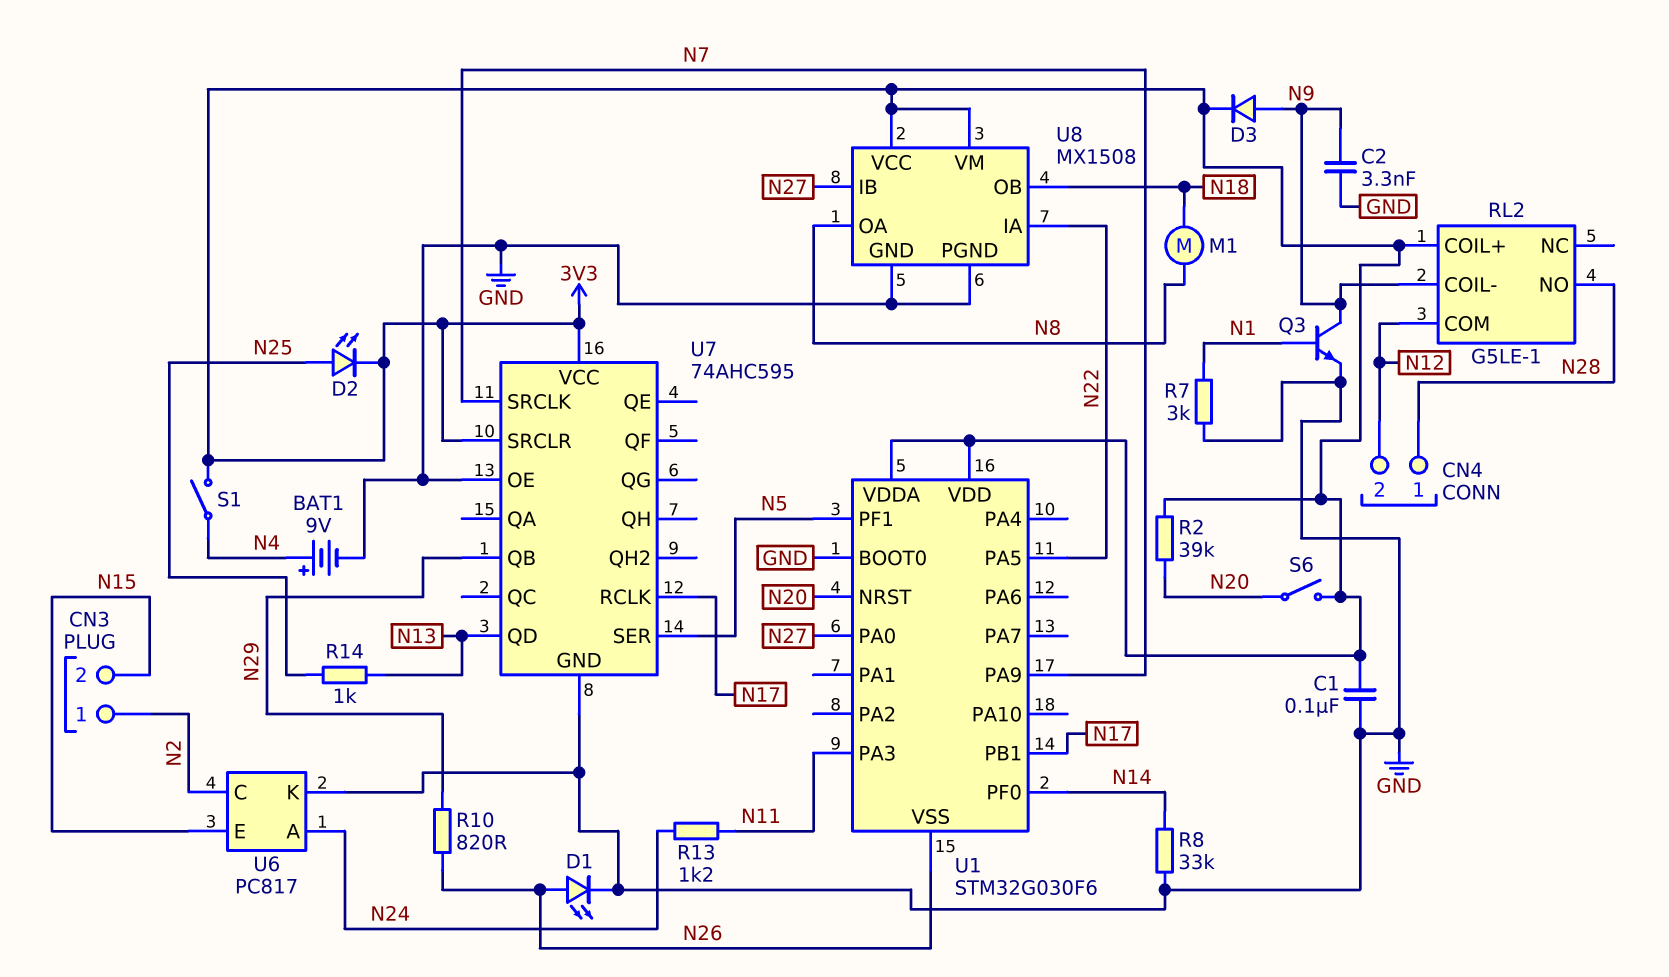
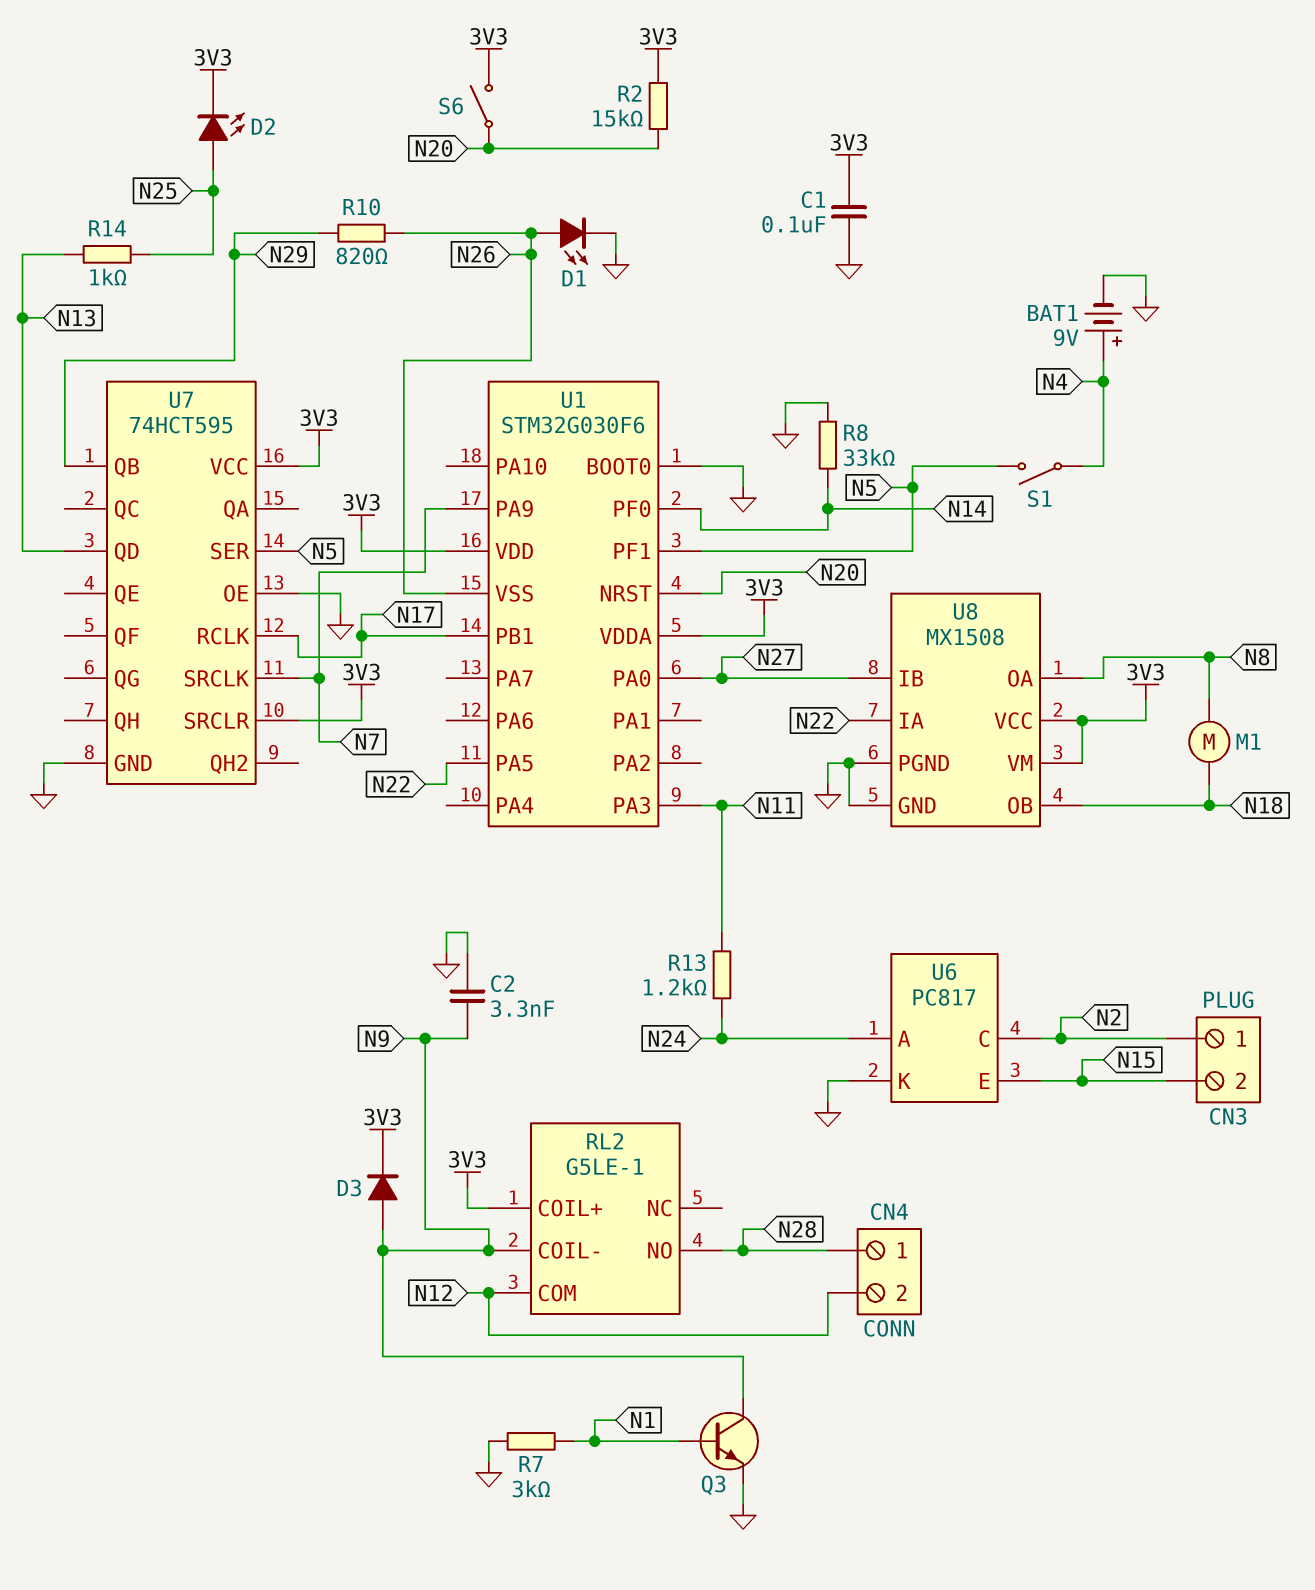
R2: 39k (3V3, N20) -> 15k (3V3, N20)
S1: switch (3V3, N4) -> switch (N4, N5)
U7: 74AHC595 -> 74HCT595

